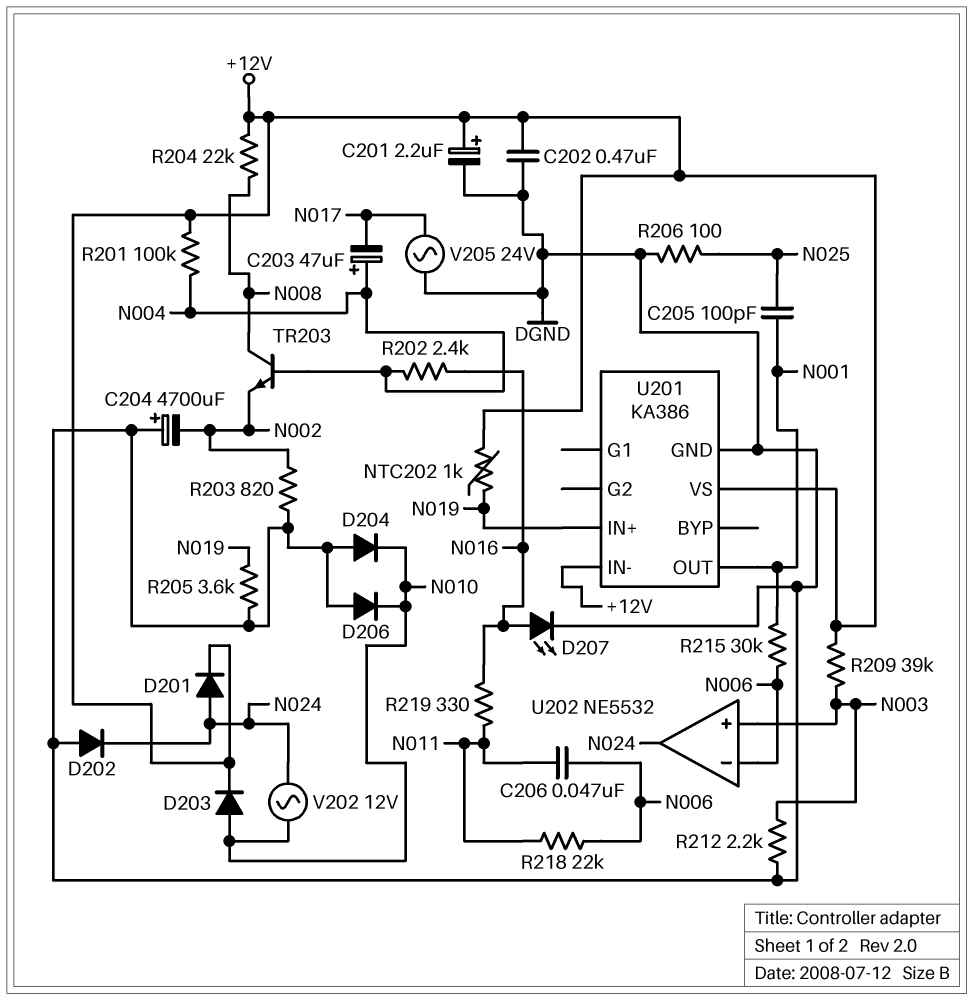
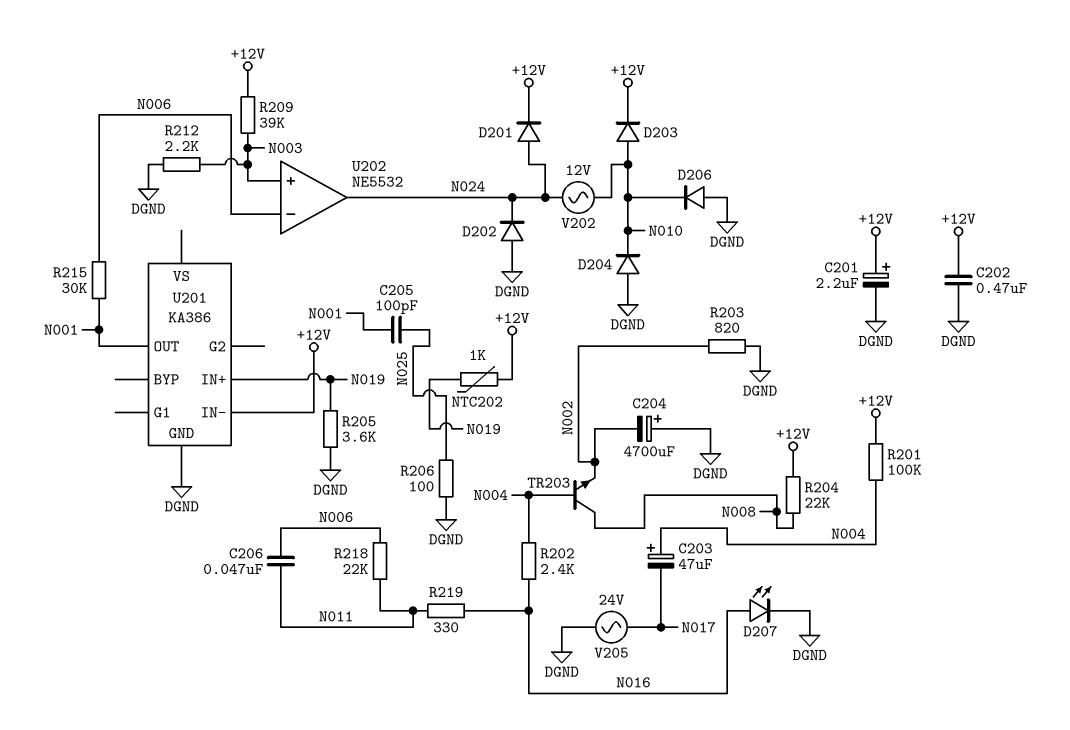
U201 pin VS: +12V -> none

